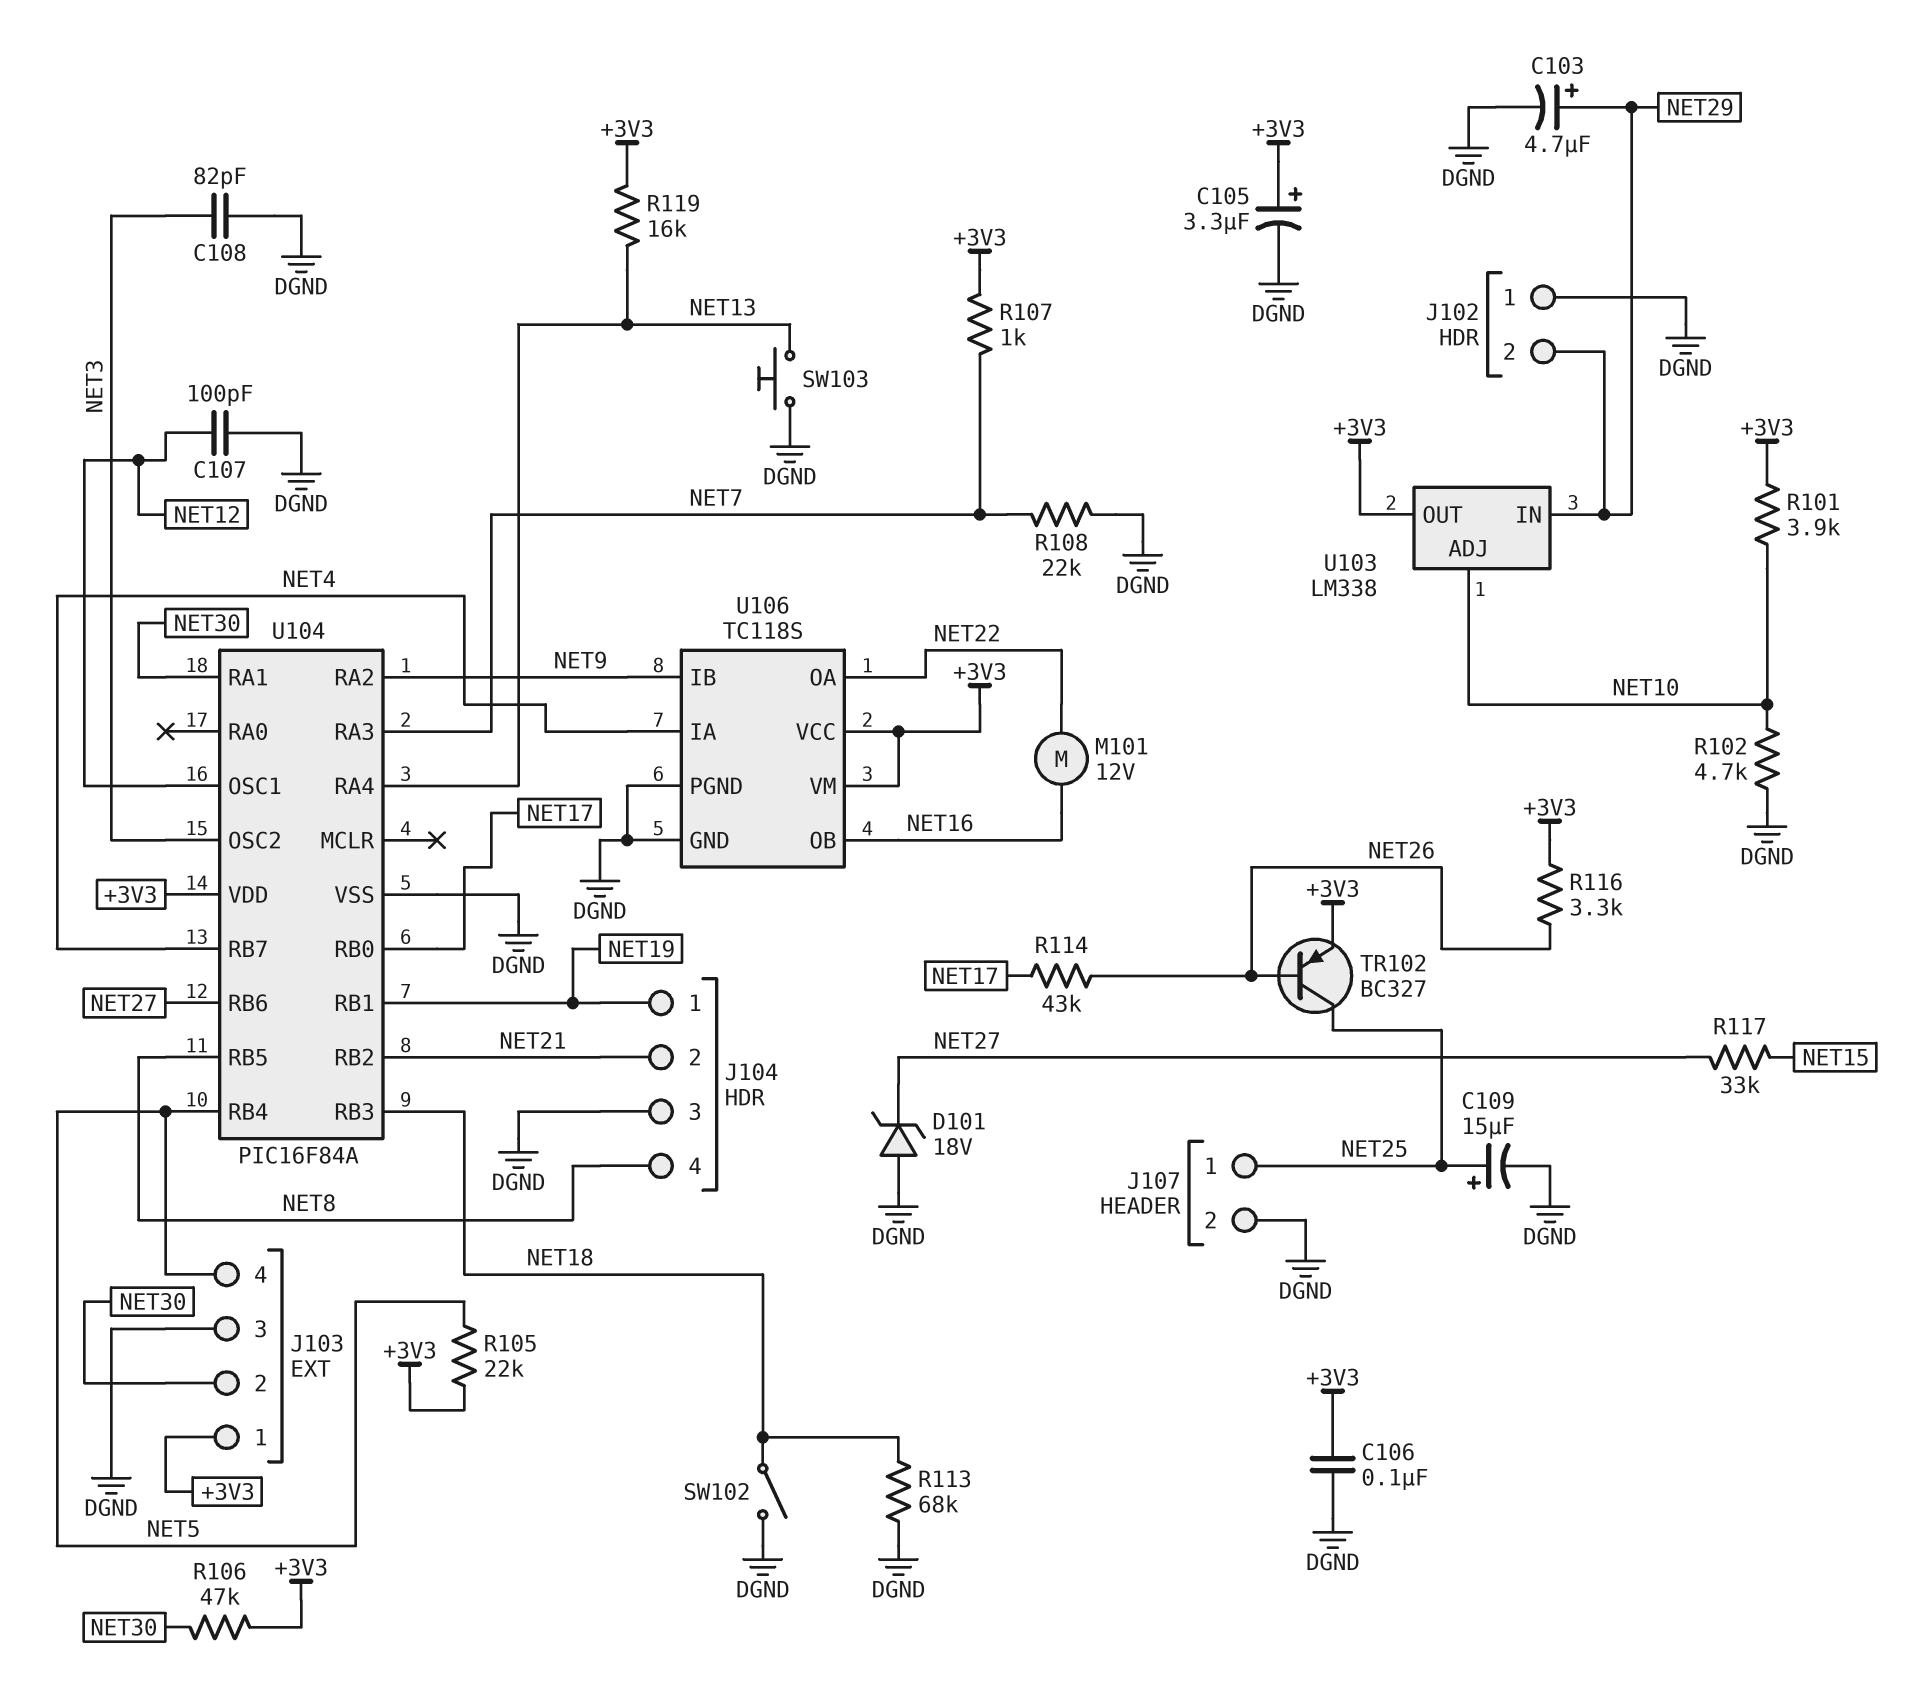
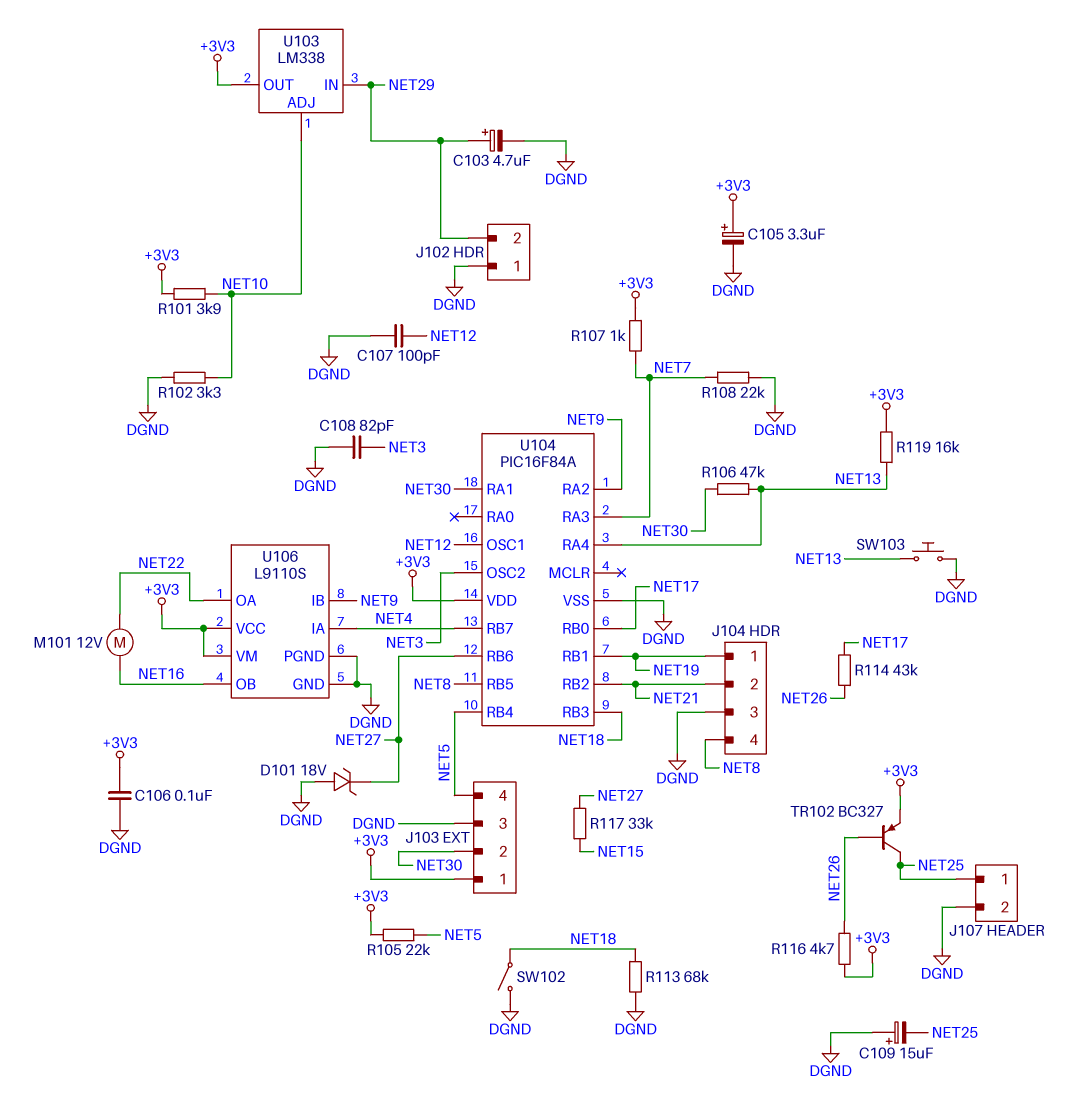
C109: 15uF (plus NET25, minus DGND) -> 15uF (plus DGND, minus NET25)
R102: 4.7k (DGND, NET10) -> 3.3k (DGND, NET10)
R106: 47k (+3V3, NET30) -> 47k (NET13, NET30)
R116: 3.3k (+3V3, NET26) -> 4.7k (+3V3, NET26)
U106: TC118S -> L9110S

